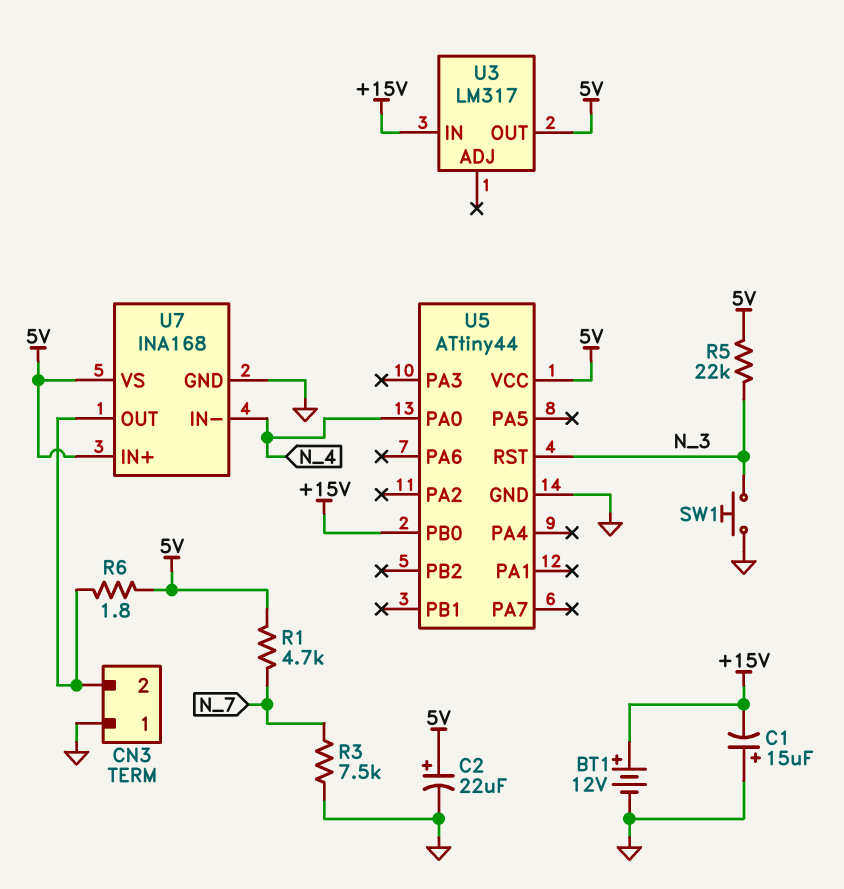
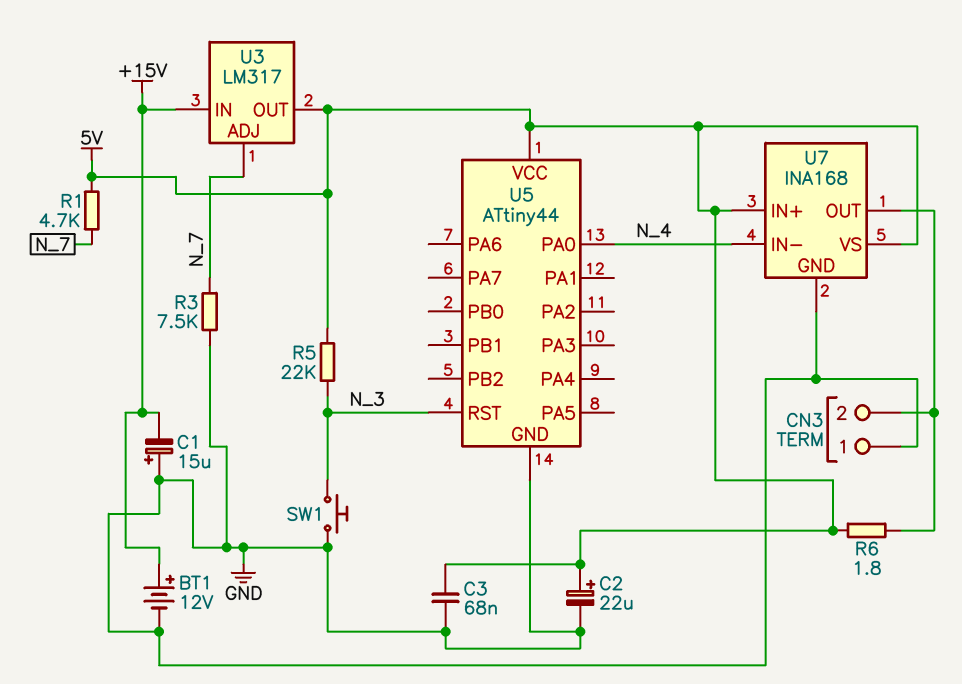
C3: none -> 68nF (5V, GND)
U3 pin ADJ: none -> N_7
U5 pin PB0: +15V -> none

